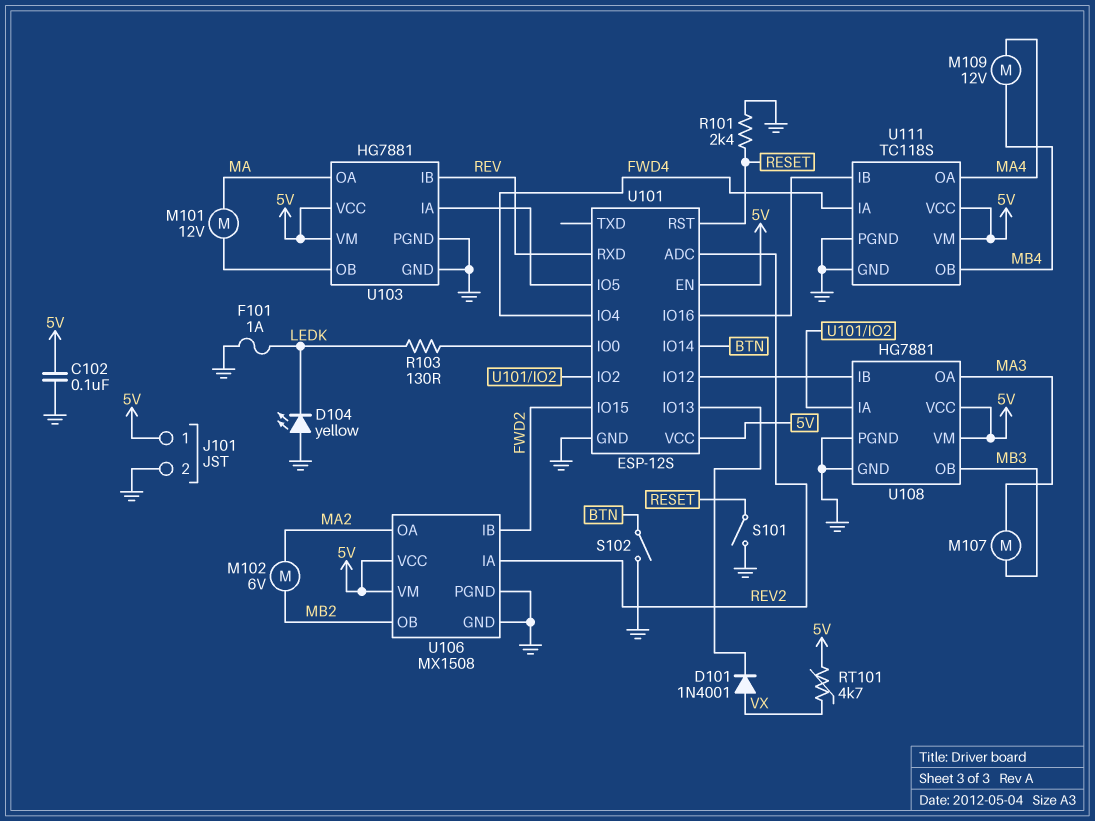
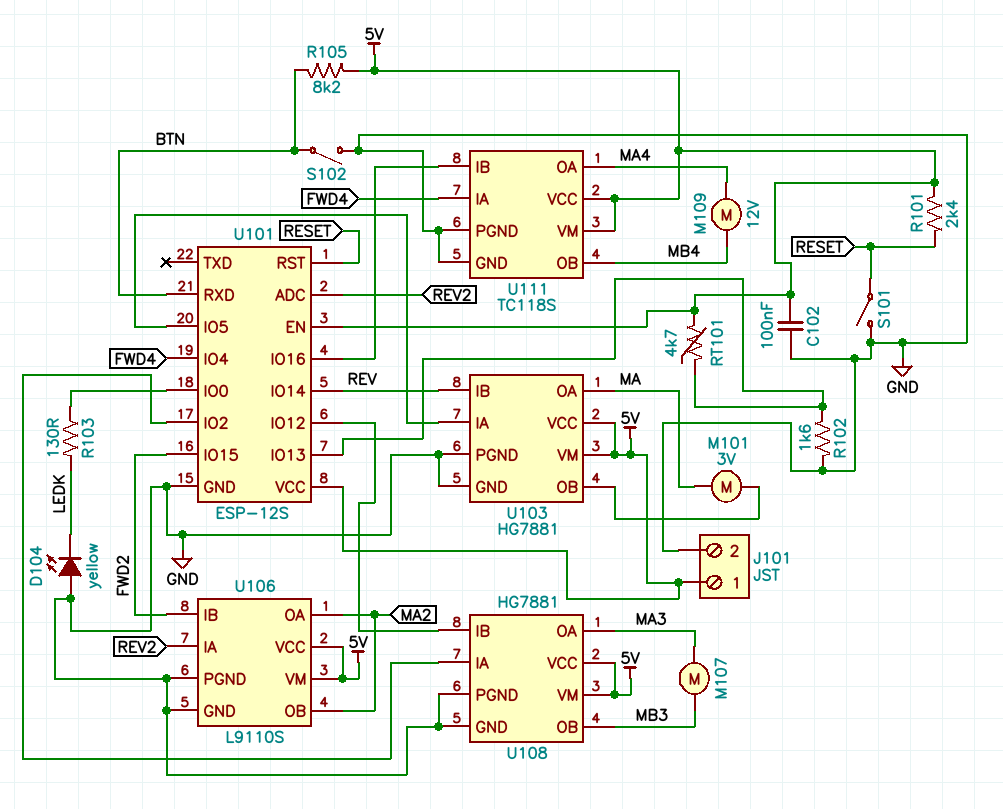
D101: diode 1N4001 (A VX, K U101/IO13) -> none
F101: 1A (GND, LEDK) -> none
M101: motor 12V (MA, U103/OB) -> motor 3V (MA, U103/OB)
M102: motor 6V (MA2, MB2) -> none
R101: 2.4k (GND, RESET) -> 2.4k (5V, RESET)
R102: none -> 1.6k (GND, U101/IO13)
R105: none -> 8.2k (5V, BTN)
RT101: 4.7k (5V, VX) -> 4.7k (5V, U101/IO13)
U101 pin IO14: BTN -> REV
U101 pin RXD: REV -> BTN
U106: MX1508 -> L9110S
U106 pin OB: MB2 -> MA2

